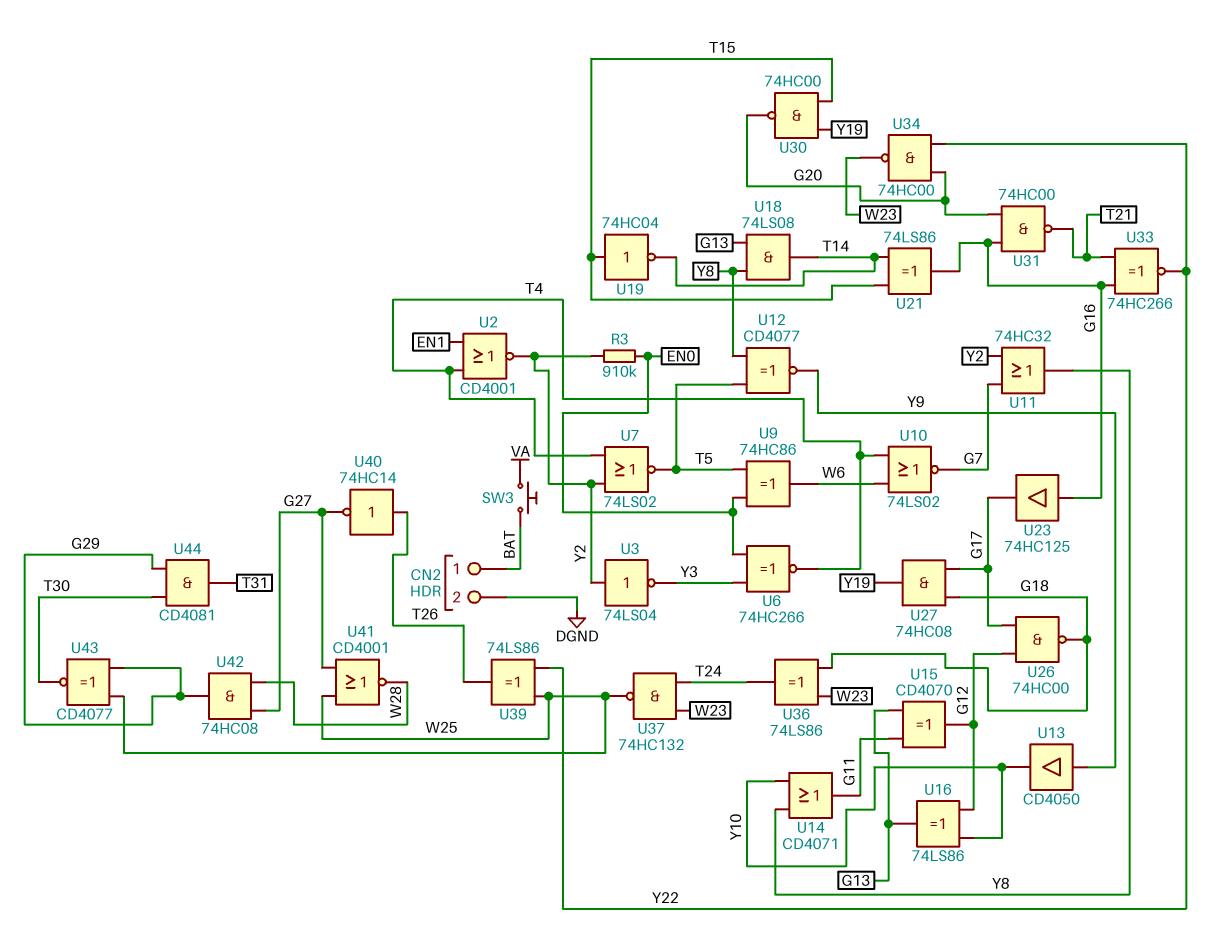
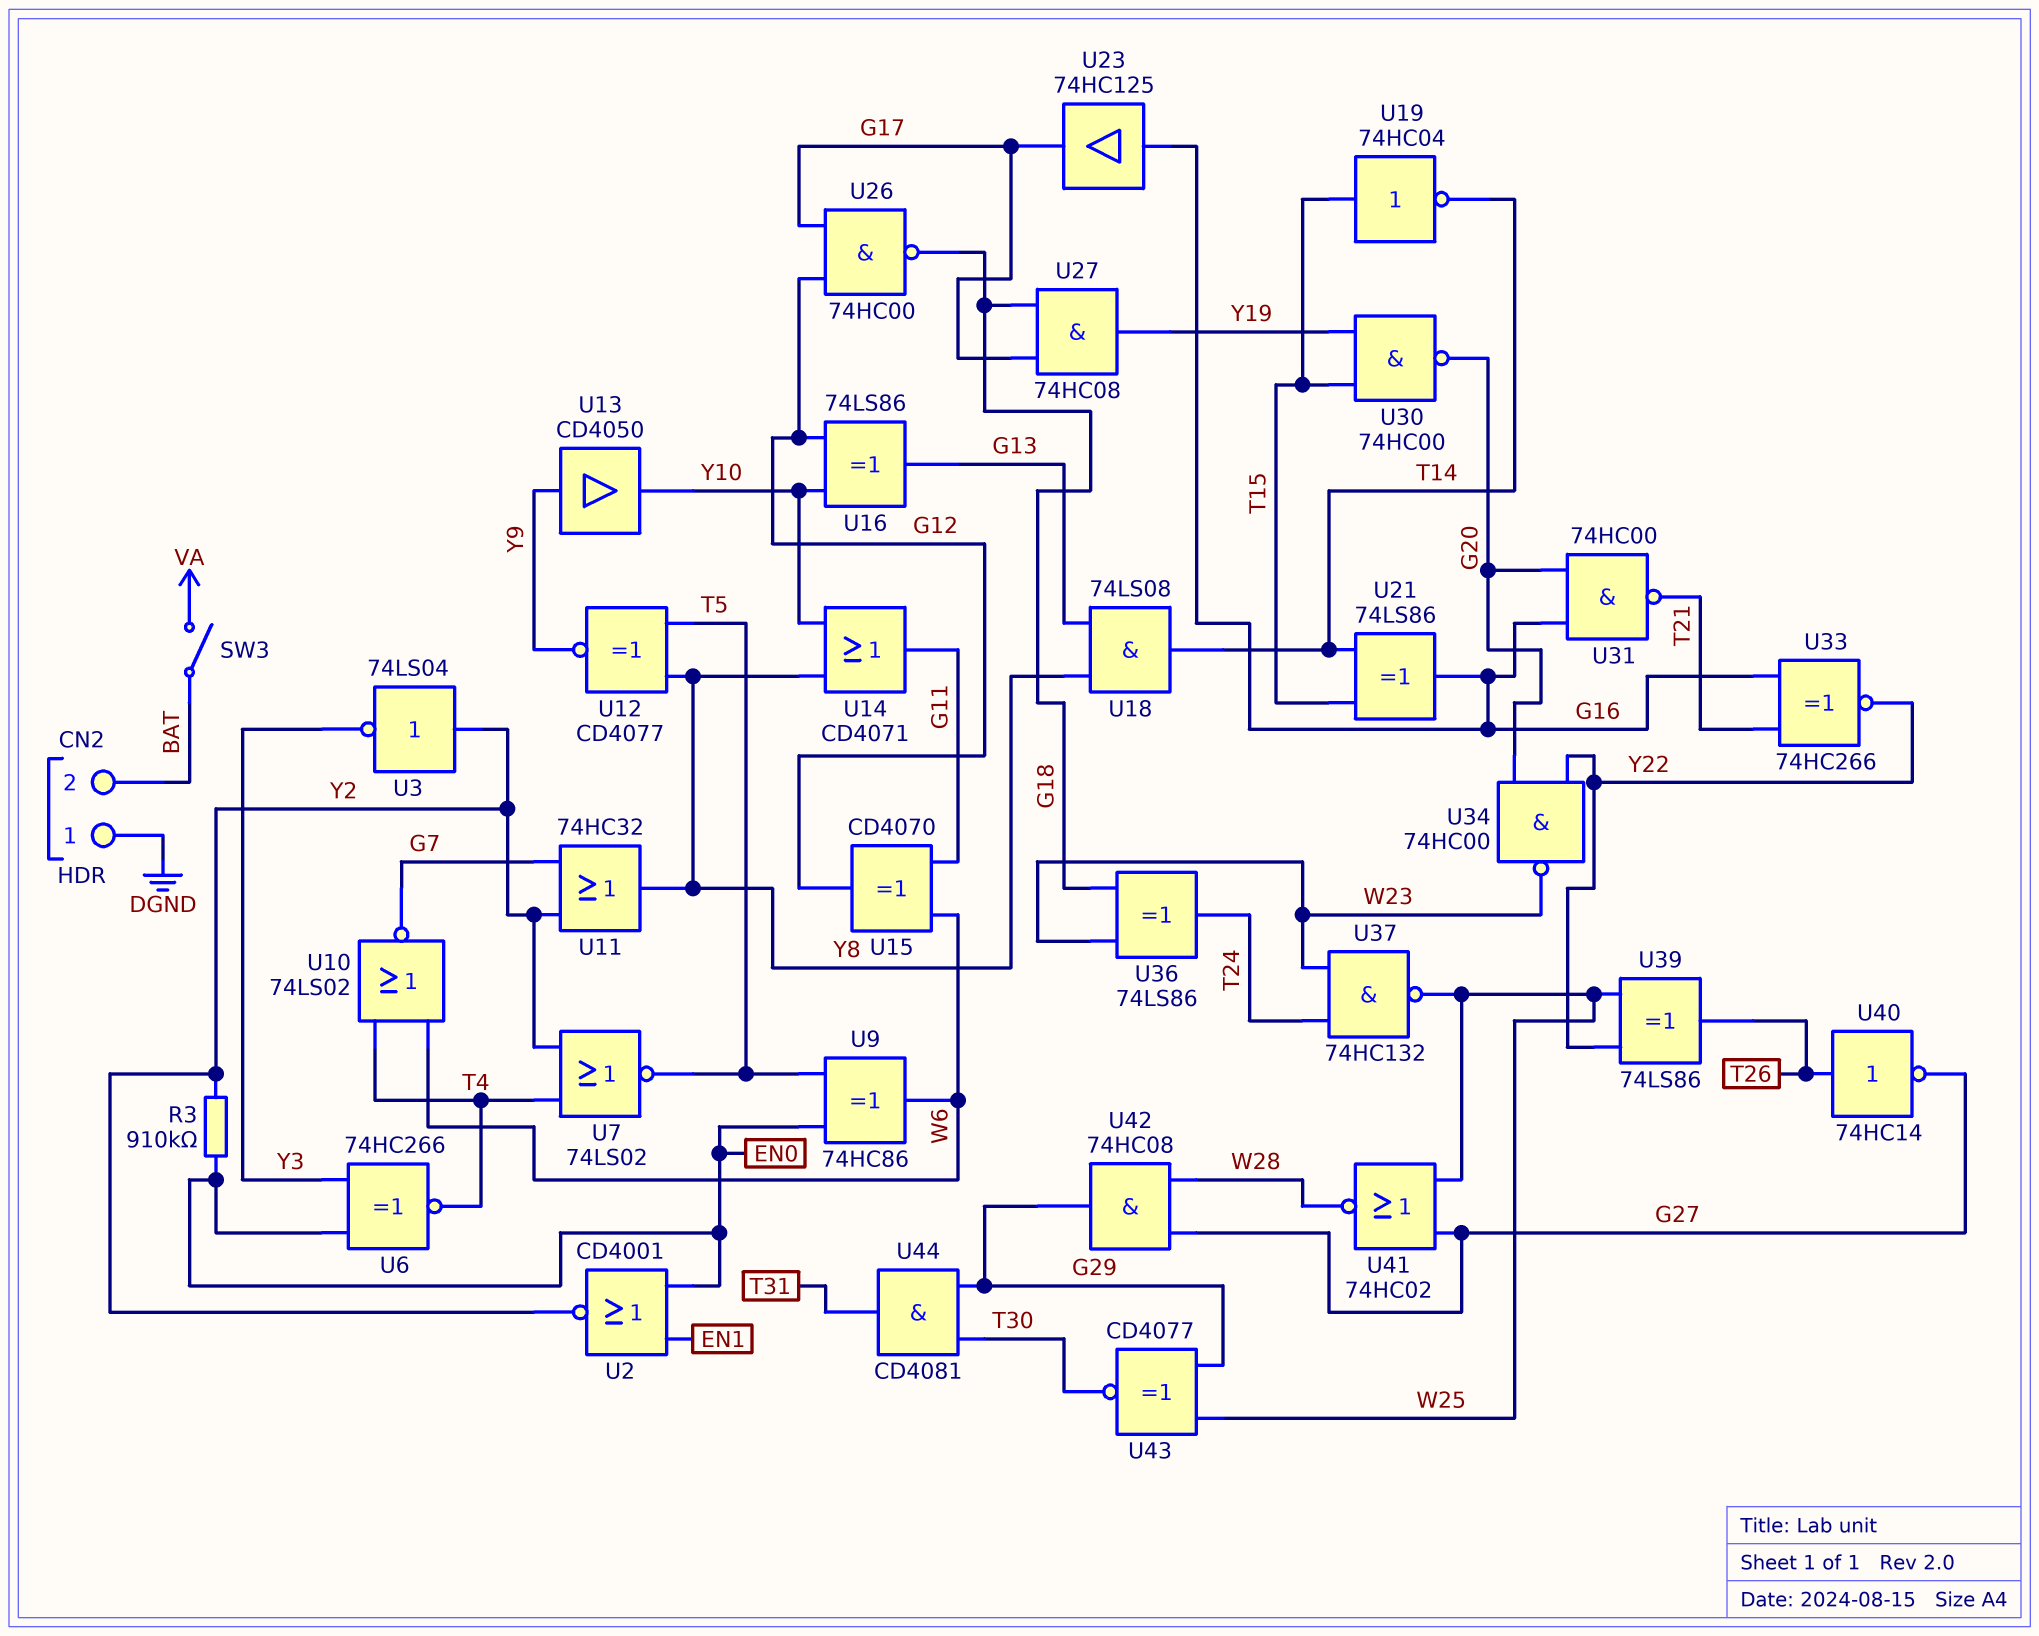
CN2 pin 1: BAT -> DGND
CN2 pin 2: DGND -> BAT
SW3: button (BAT, VA) -> switch (BAT, VA)
U2: NOR CD4001 (in EN1, in T4, out Y2) -> NOR CD4001 (in EN0, in EN1, out Y2)
U15: XOR CD4070 (in G11, in G13, out G12) -> XOR CD4070 (in G11, in W6, out G12)
U41: NOR CD4001 (in G27, in W25, out W28) -> NOR 74HC02 (in G27, in W25, out W28)

